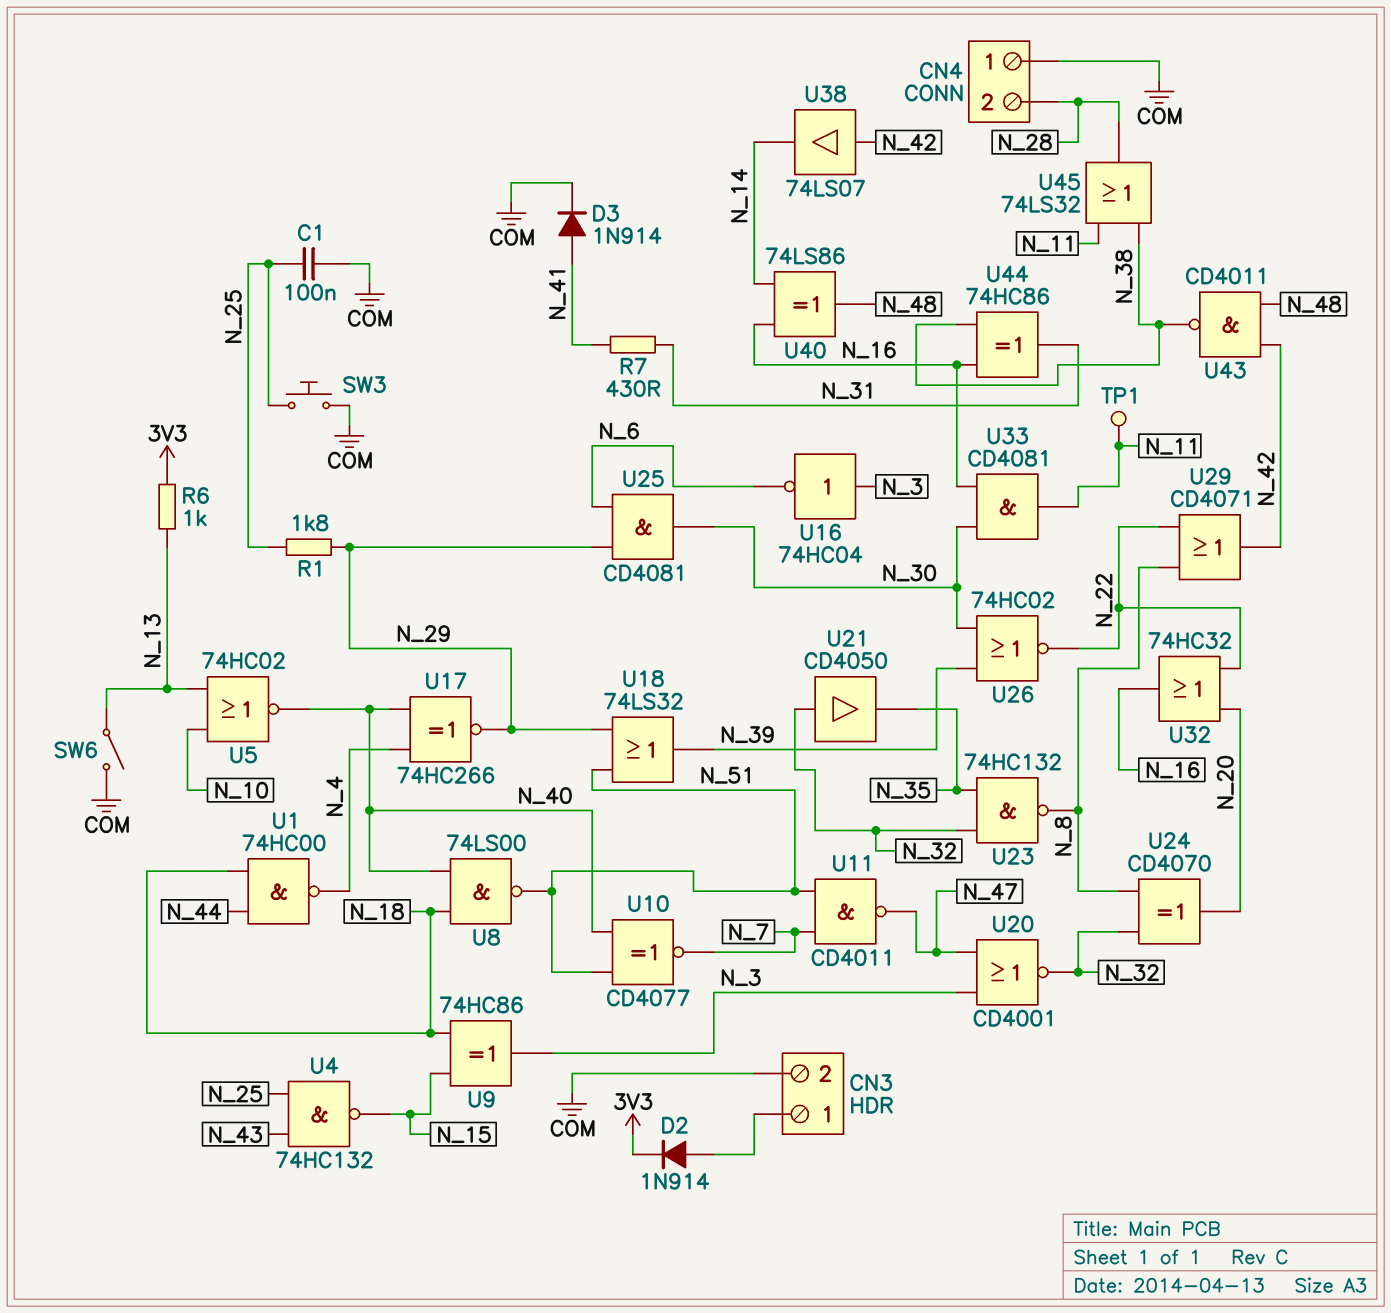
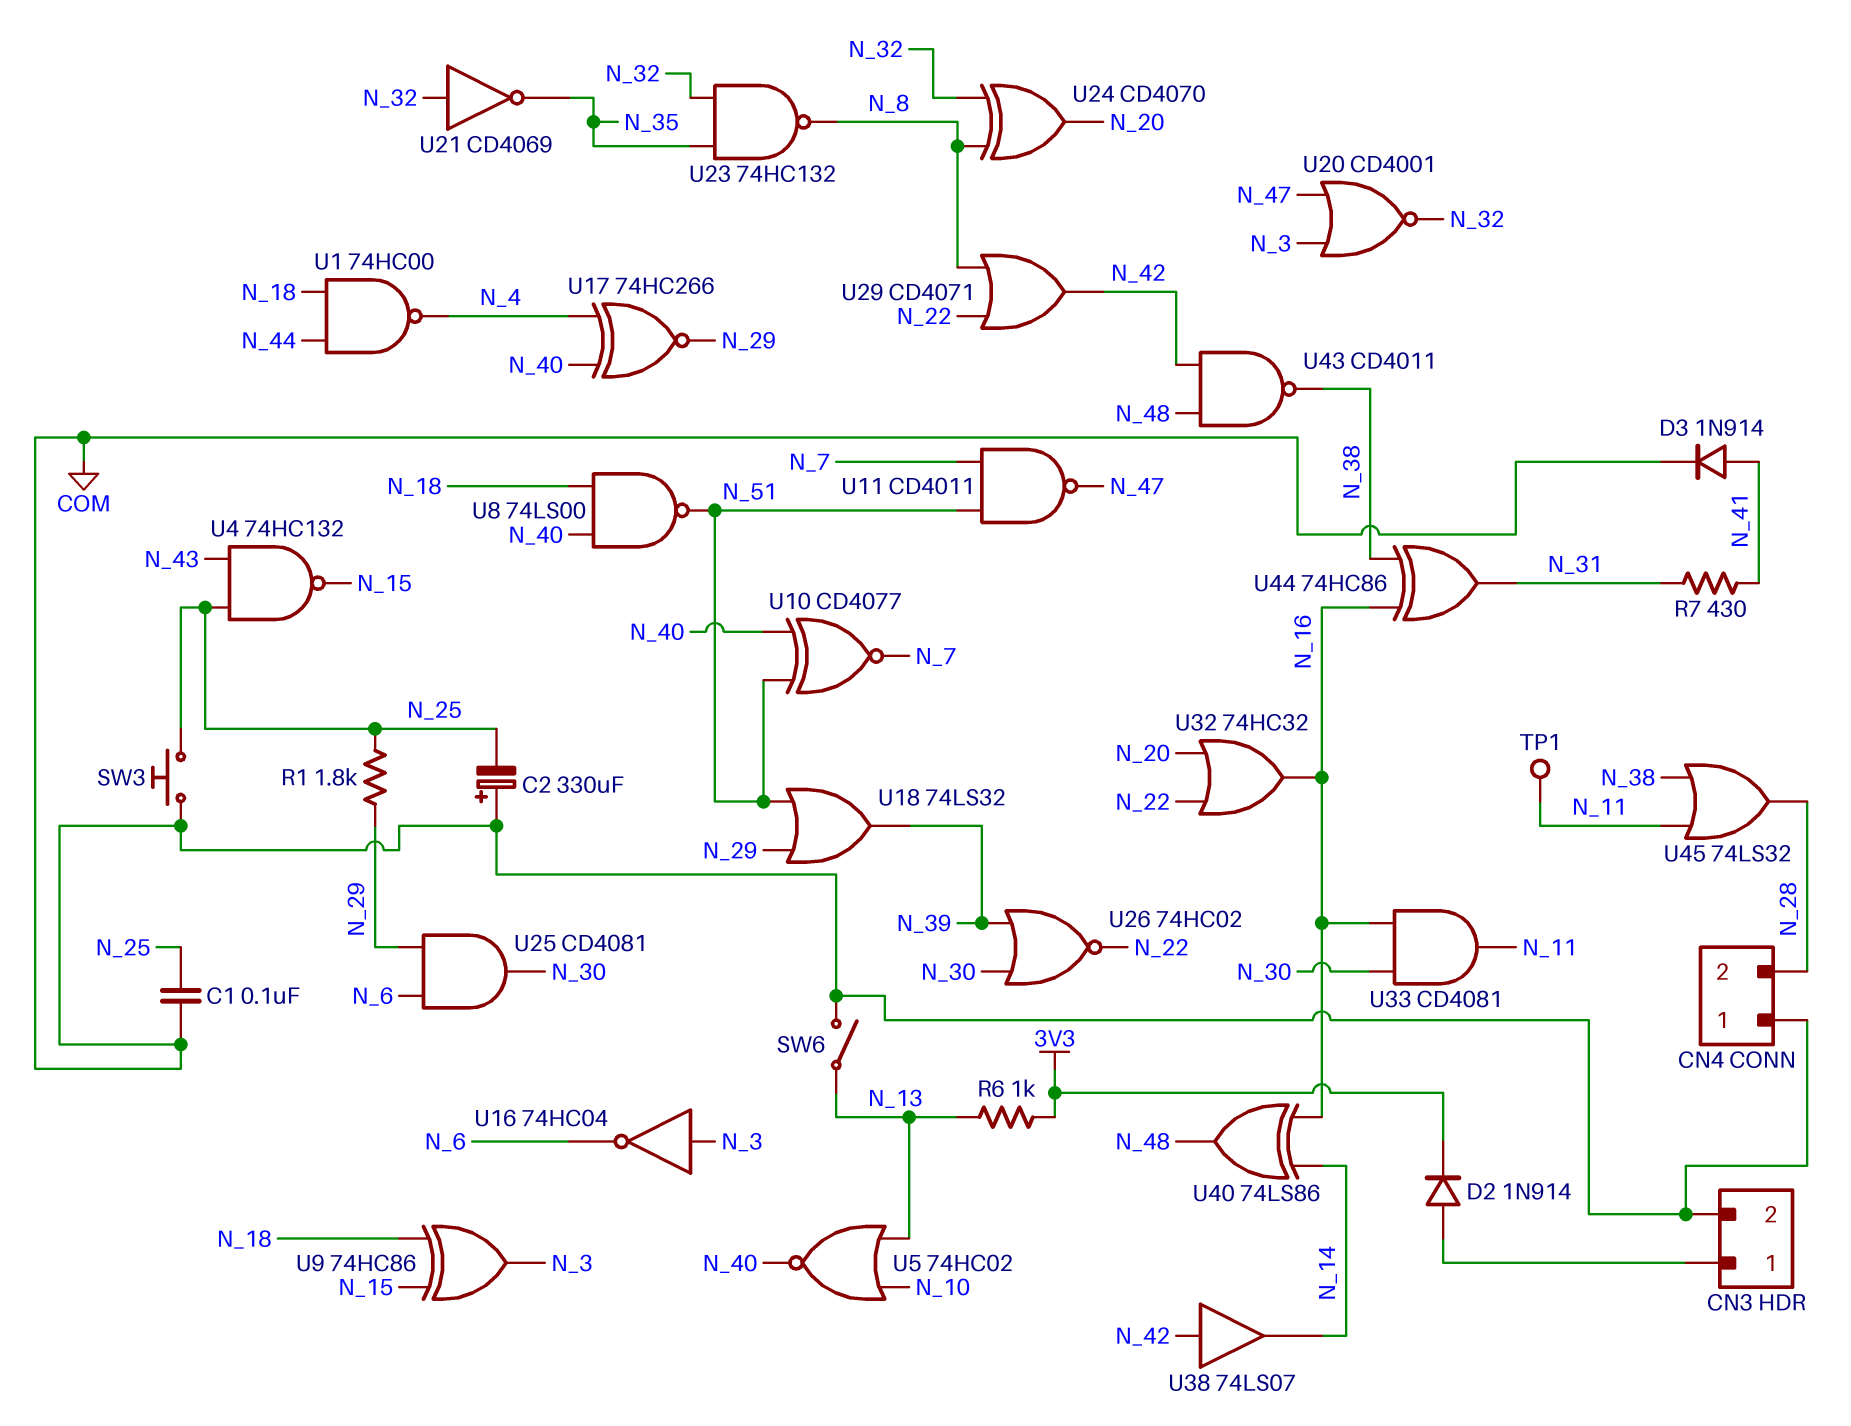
C2: none -> 330uF (plus COM, minus N_25)
U21: buffer CD4050 (in N_32, out N_35) -> NOT CD4069 (in N_32, out N_35)

